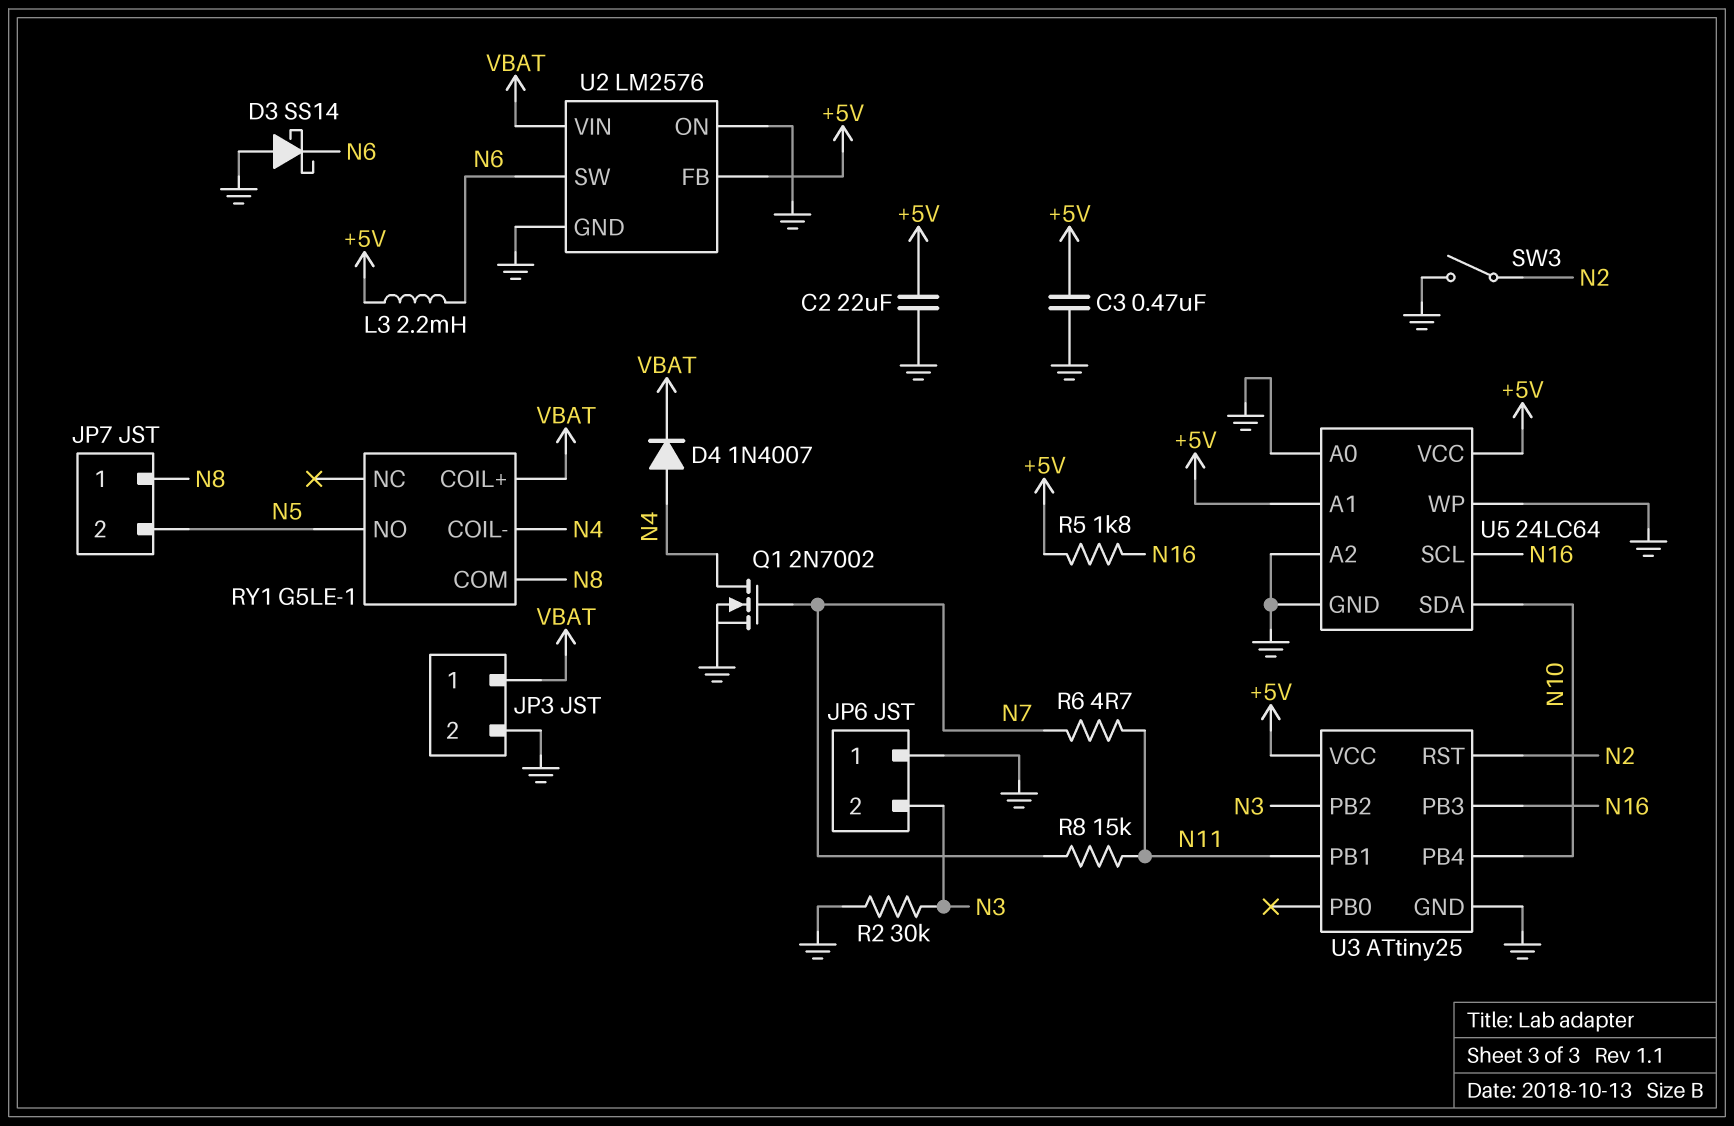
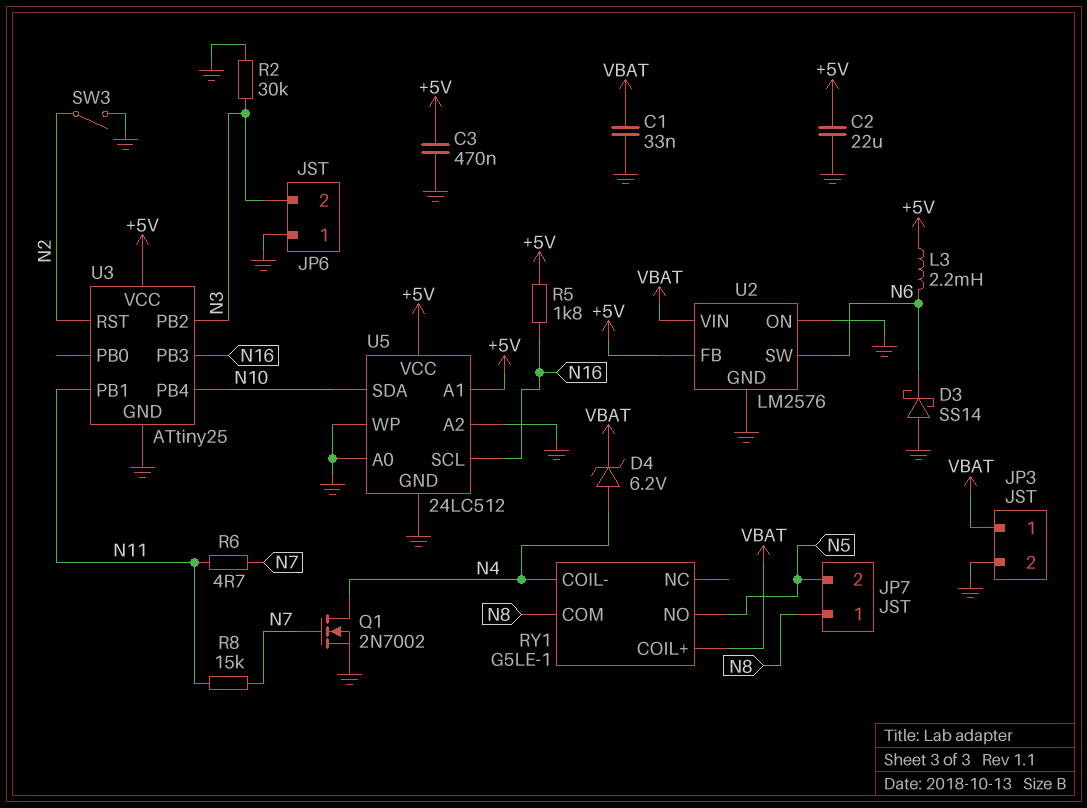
C1: none -> 33nF (GND, VBAT)
D4: diode 1N4007 (A N4, K VBAT) -> zener 6.2V (A N4, K VBAT)
U5: 24LC64 -> 24LC512

